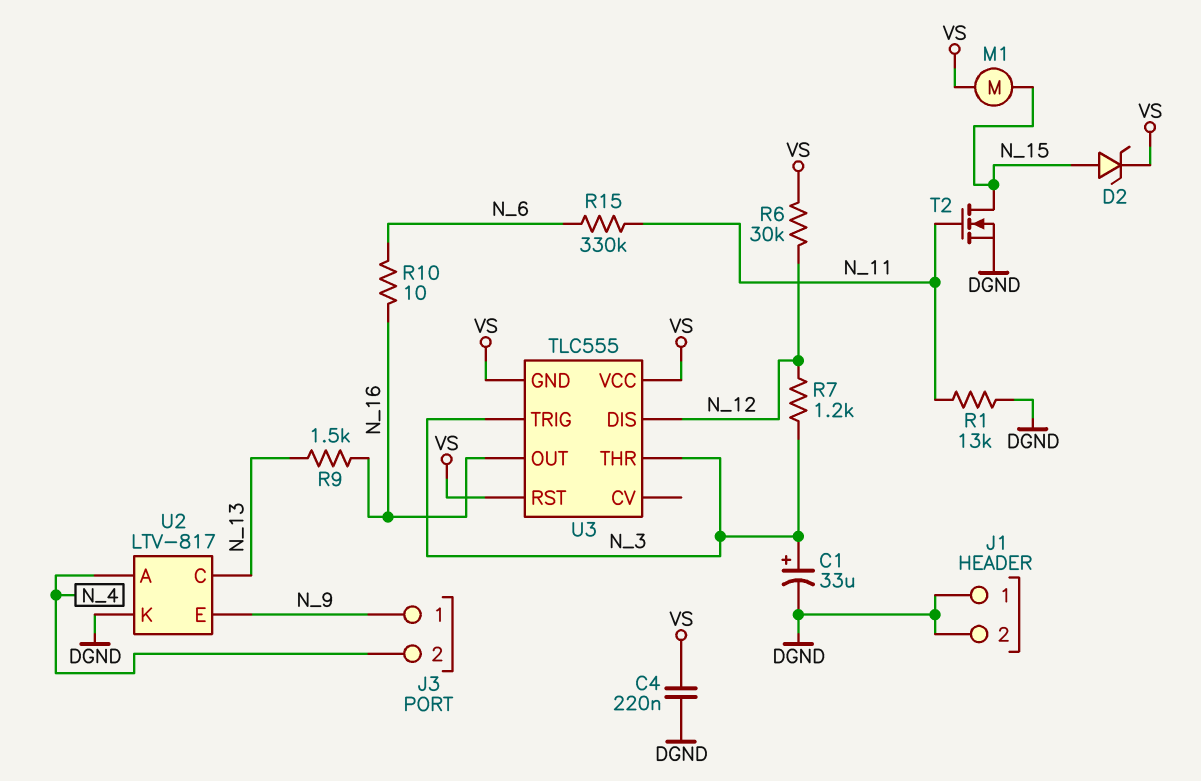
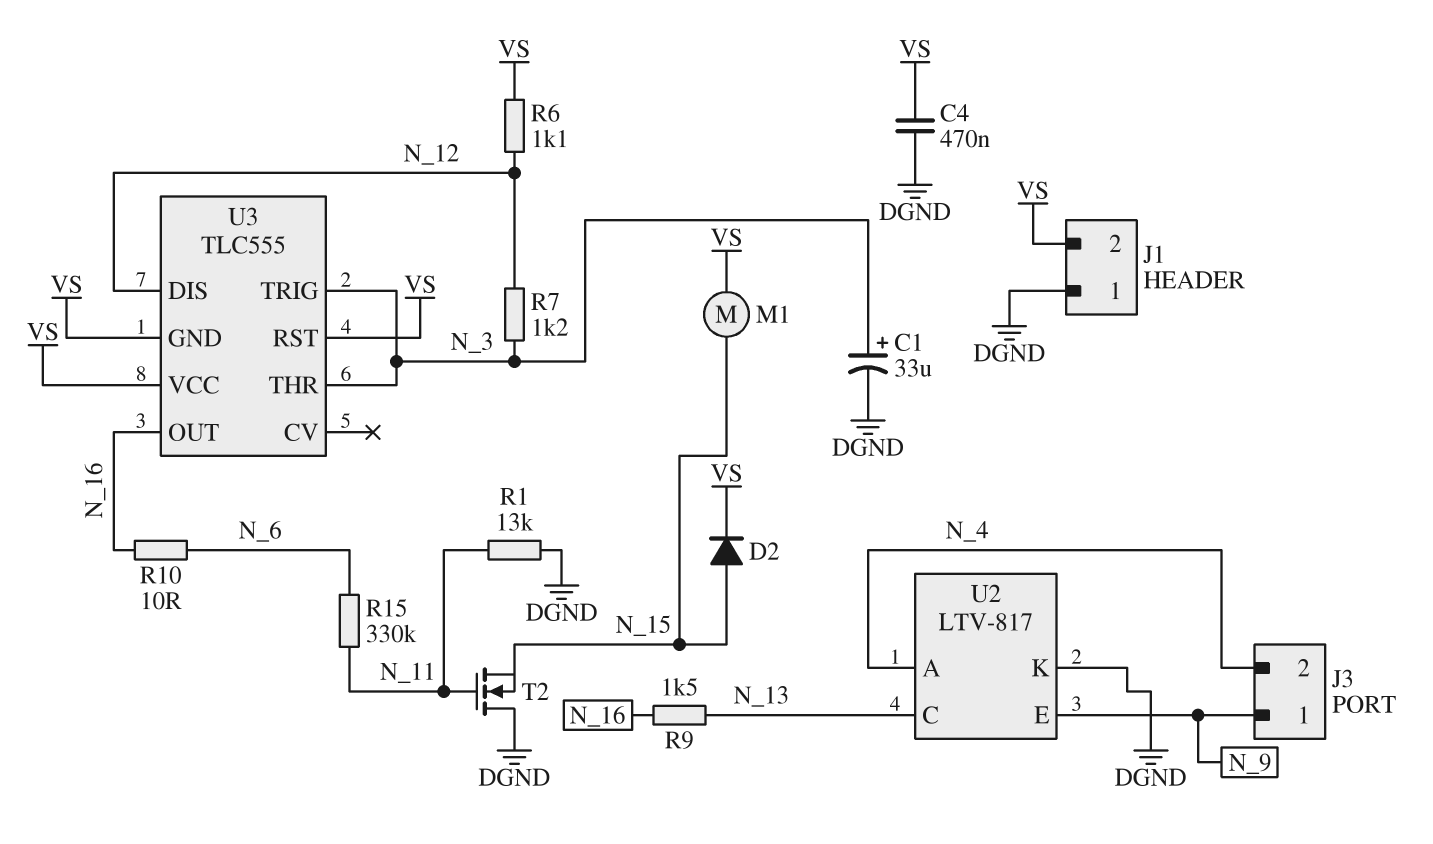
C4: 220nF (DGND, VS) -> 470nF (DGND, VS)
D2: zener (A N_15, K VS) -> diode (A N_15, K VS)
J1 pin 2: DGND -> VS
R6: 30k (N_12, VS) -> 1.1k (N_12, VS)
T2: NMOS (G N_11, D N_15, S DGND) -> NMOS (G N_11, D DGND, S N_15)

